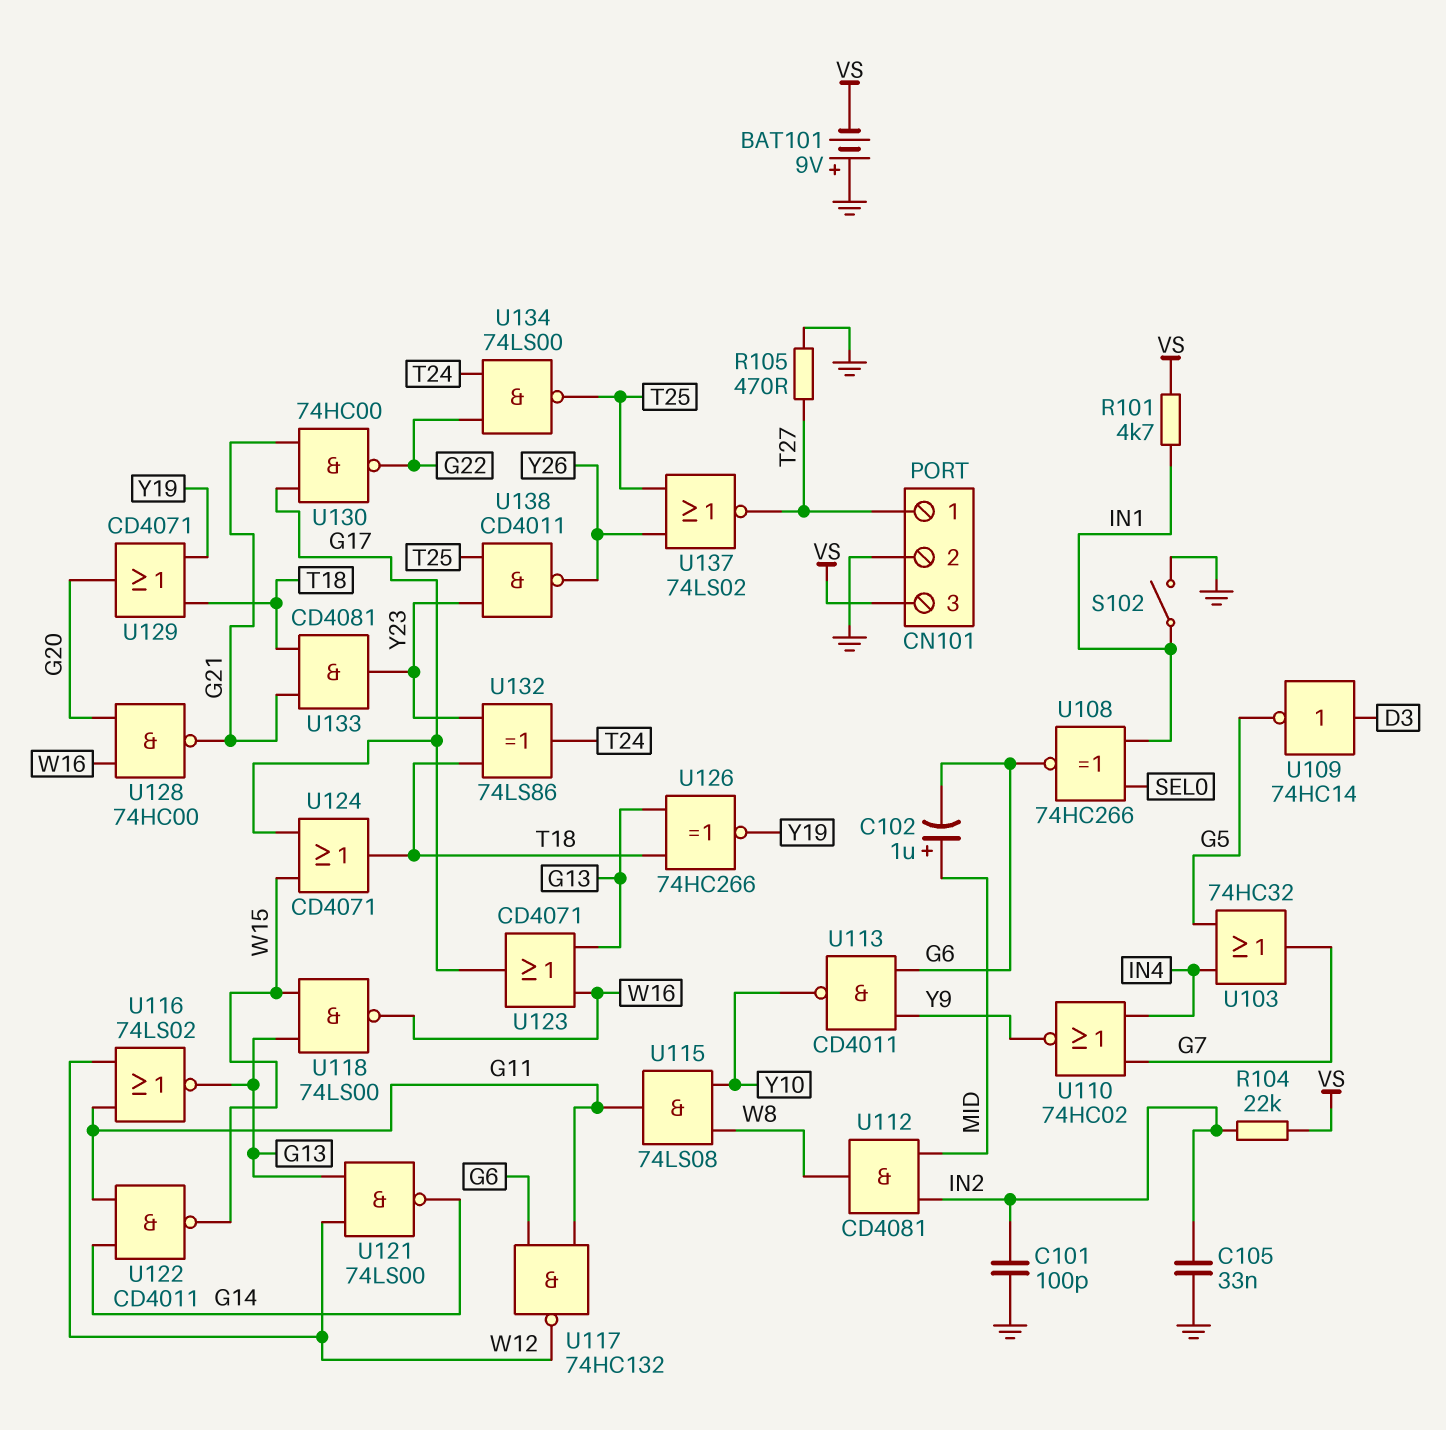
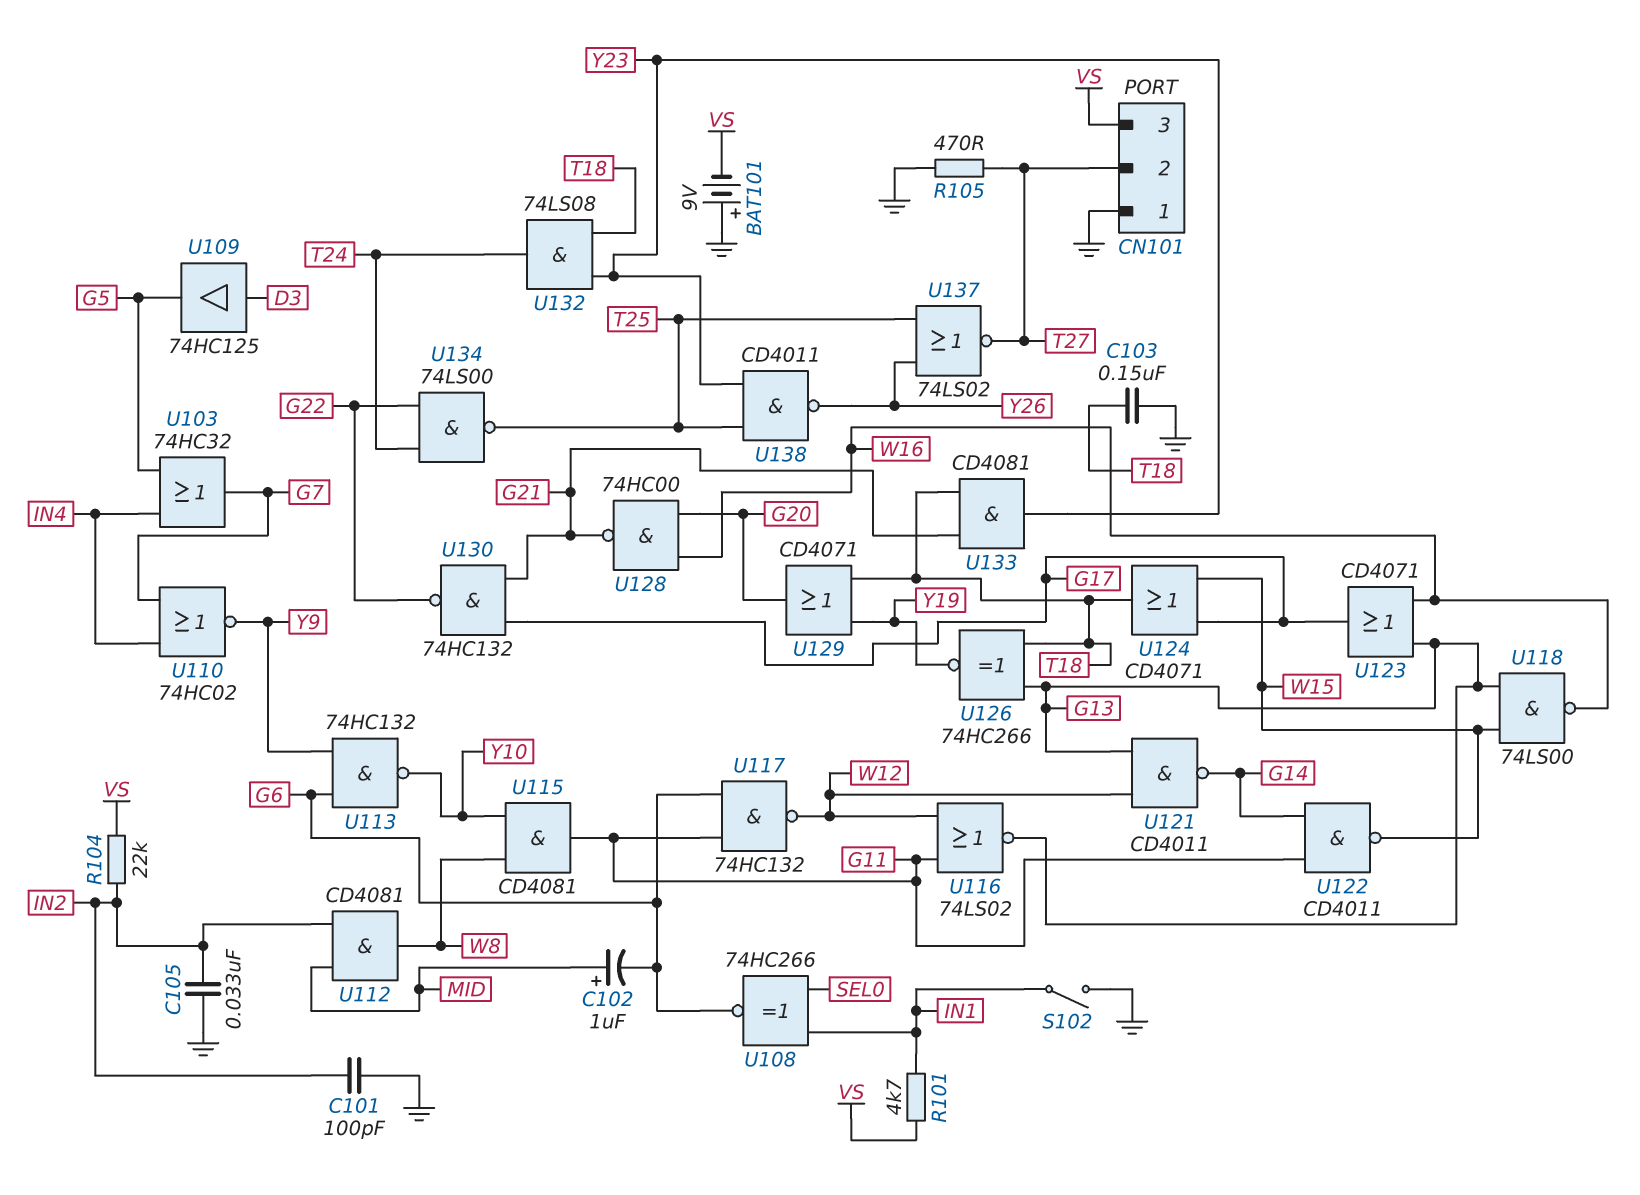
C103: none -> 150nF (GND, T18)
CN101 pin 1: T27 -> GND
CN101 pin 2: GND -> T27
U109: NOT 74HC14 (in D3, out G5) -> buffer 74HC125 (in D3, out G5)
U113: NAND CD4011 (in G6, in Y9, out Y10) -> NAND 74HC132 (in G6, in Y9, out Y10)
U115: AND 74LS08 (in W8, in Y10, out G11) -> AND CD4081 (in W8, in Y10, out G11)
U121: NAND 74LS00 (in G13, in W12, out G14) -> NAND CD4011 (in G13, in W12, out G14)
U130: NAND 74HC00 (in G17, in G21, out G22) -> NAND 74HC132 (in G17, in G21, out G22)
U132: XOR 74LS86 (in T18, in Y23, out T24) -> AND 74LS08 (in T18, in Y23, out T24)

